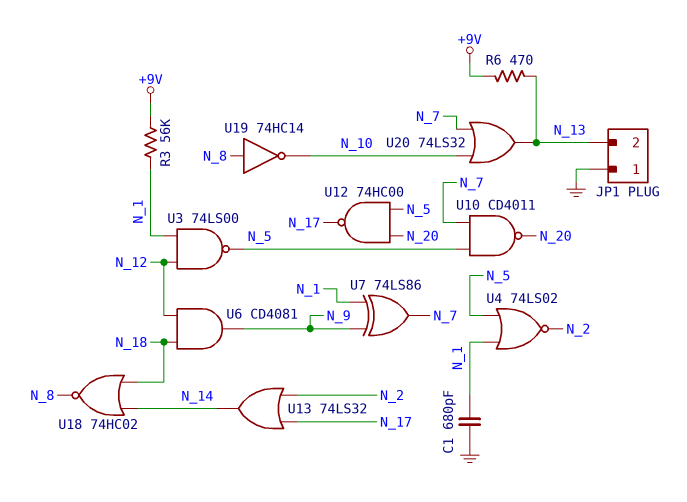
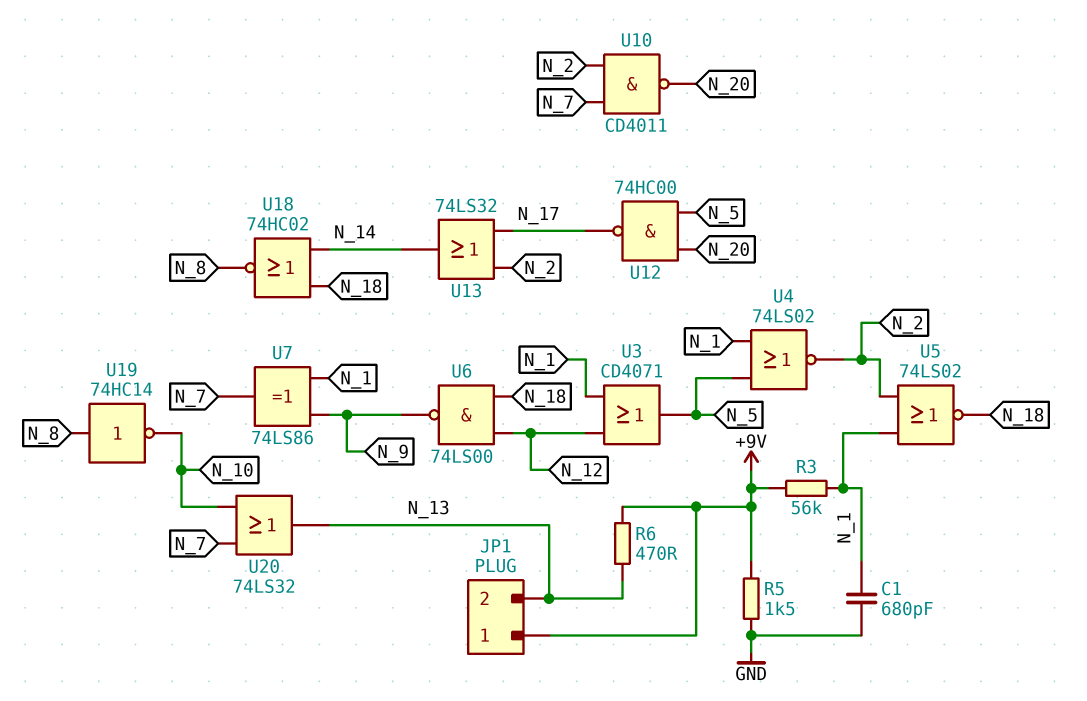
JP1 pin 1: GND -> +9V
R5: none -> 1.5k (+9V, GND)
U3: NAND 74LS00 (in N_1, in N_12, out N_5) -> OR CD4071 (in N_1, in N_12, out N_5)
U5: none -> NOR 74LS02 (in N_1, in N_2, out N_18)
U6: AND CD4081 (in N_12, in N_18, out N_9) -> NAND 74LS00 (in N_12, in N_18, out N_9)
U10: NAND CD4011 (in N_5, in N_7, out N_20) -> NAND CD4011 (in N_2, in N_7, out N_20)

